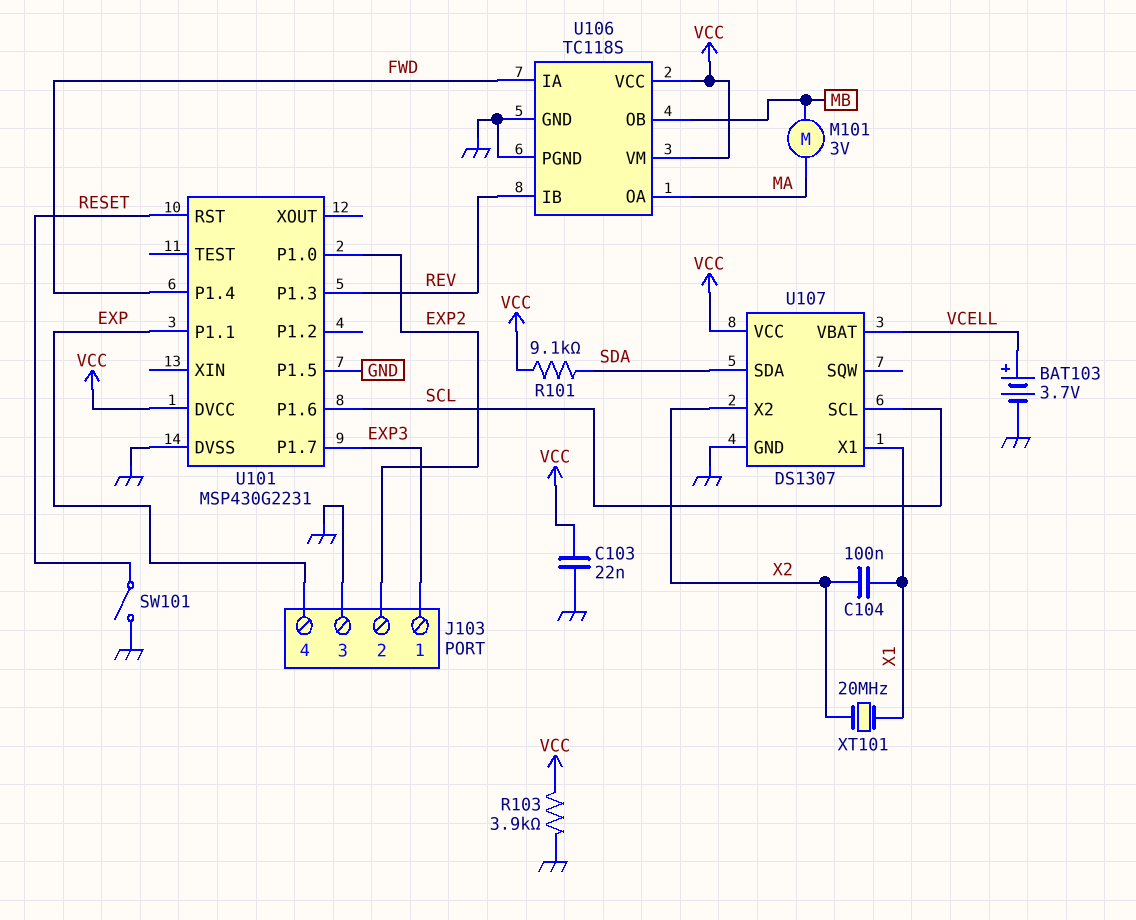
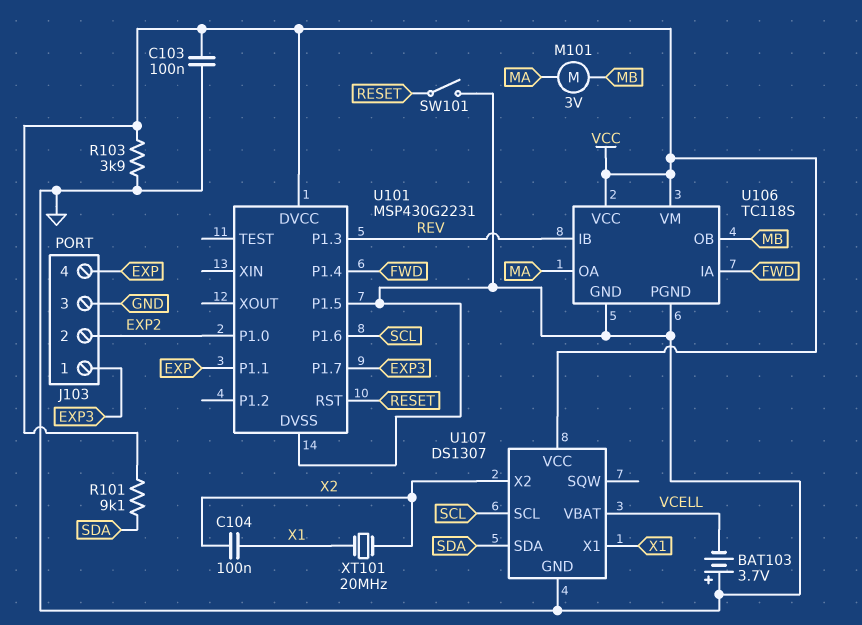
BAT103: 3.7V (plus VCELL, minus GND) -> 3.7V (plus GND, minus VCELL)
C103: 22nF (GND, VCC) -> 100nF (GND, VCC)

